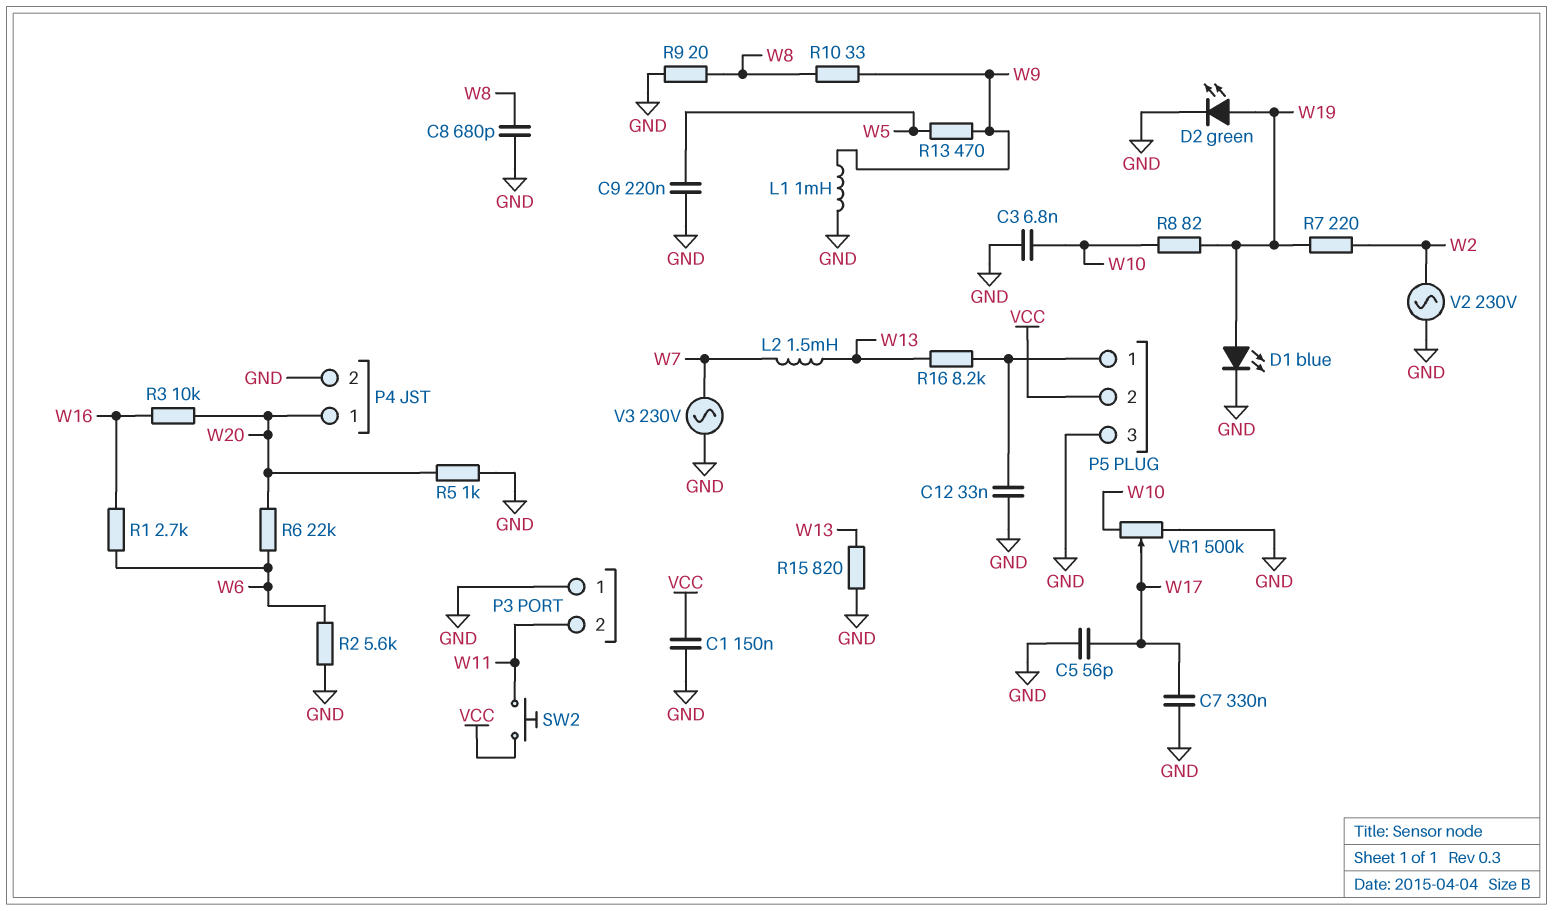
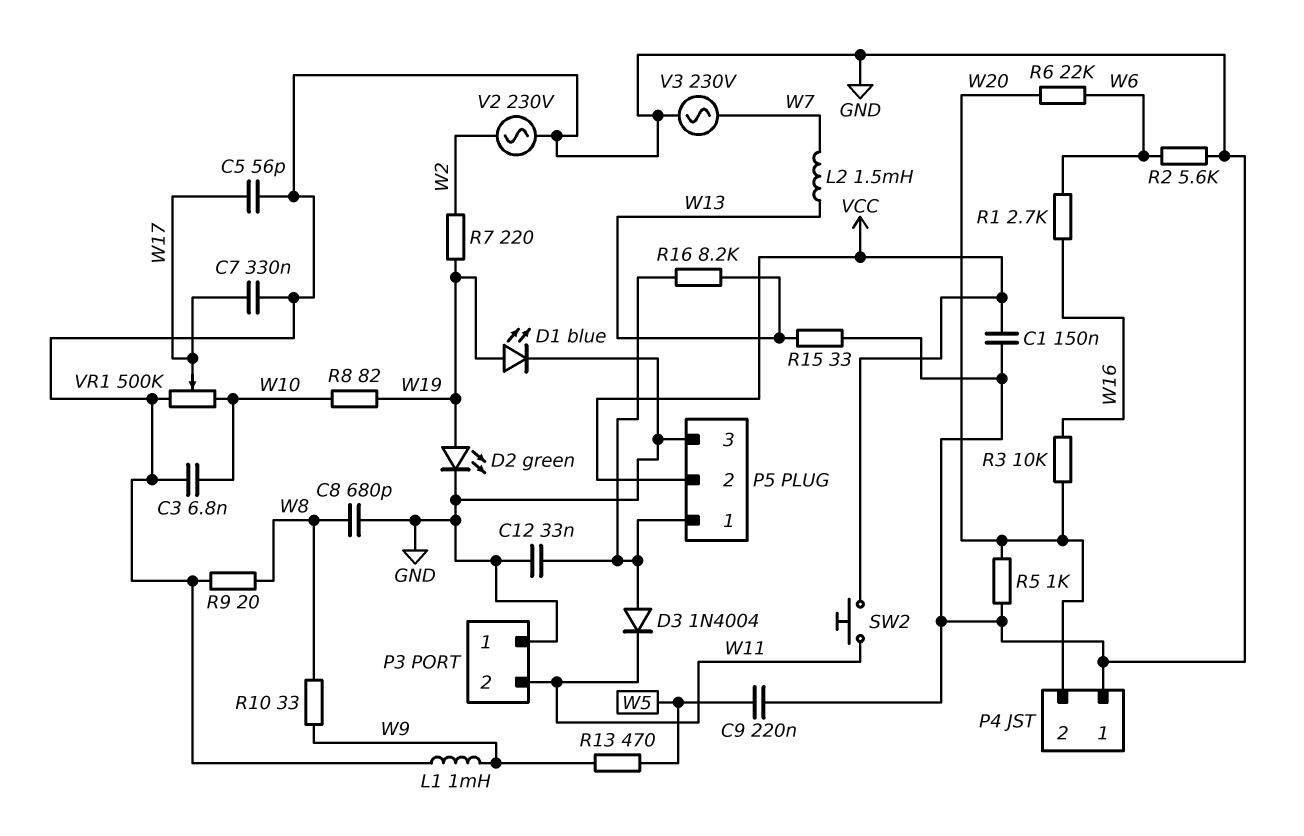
D3: none -> diode 1N4004 (A P5/1, K W11)
P4 pin 1: W20 -> GND
P4 pin 2: GND -> W20
R15: 820 (GND, W13) -> 33 (GND, W13)

